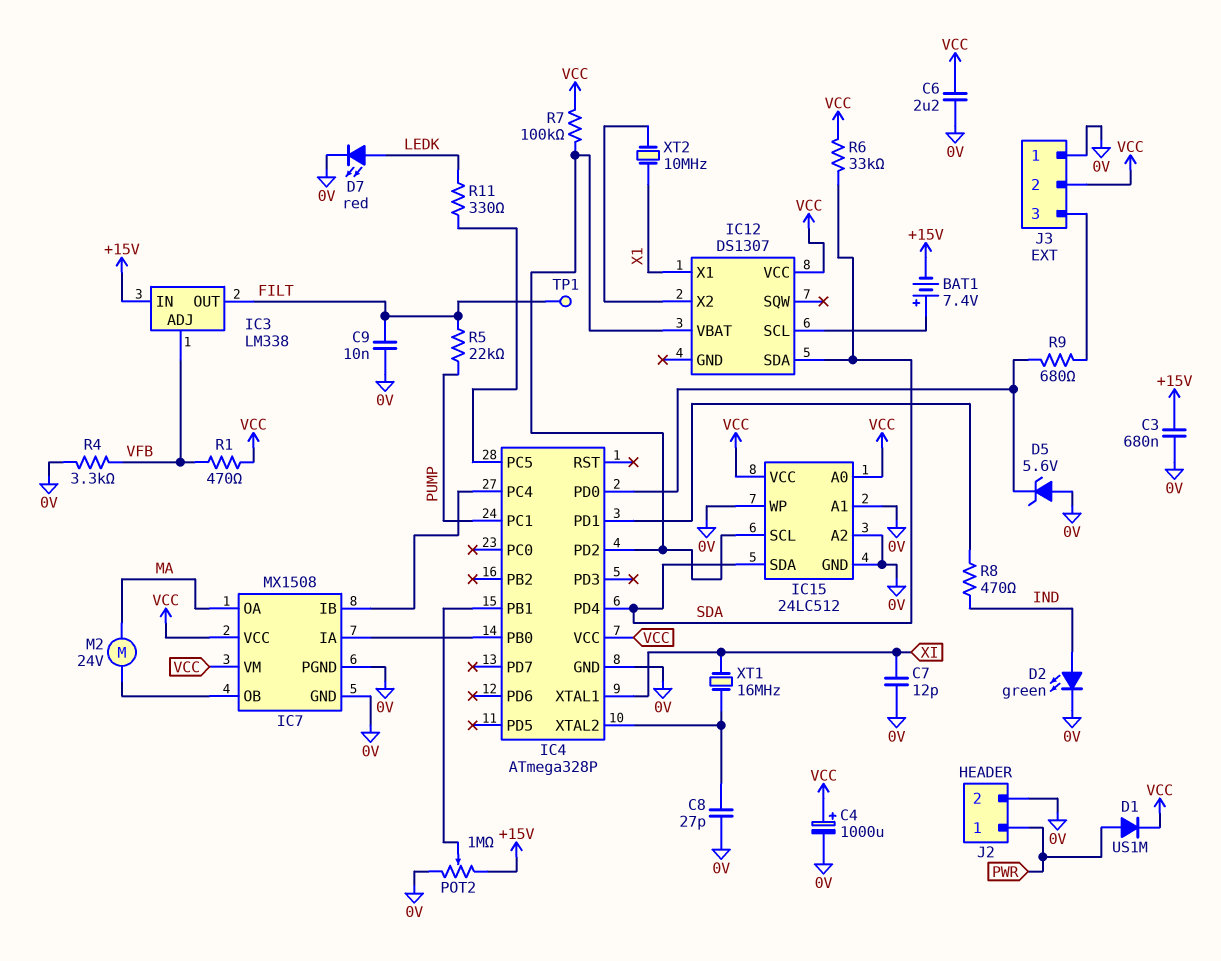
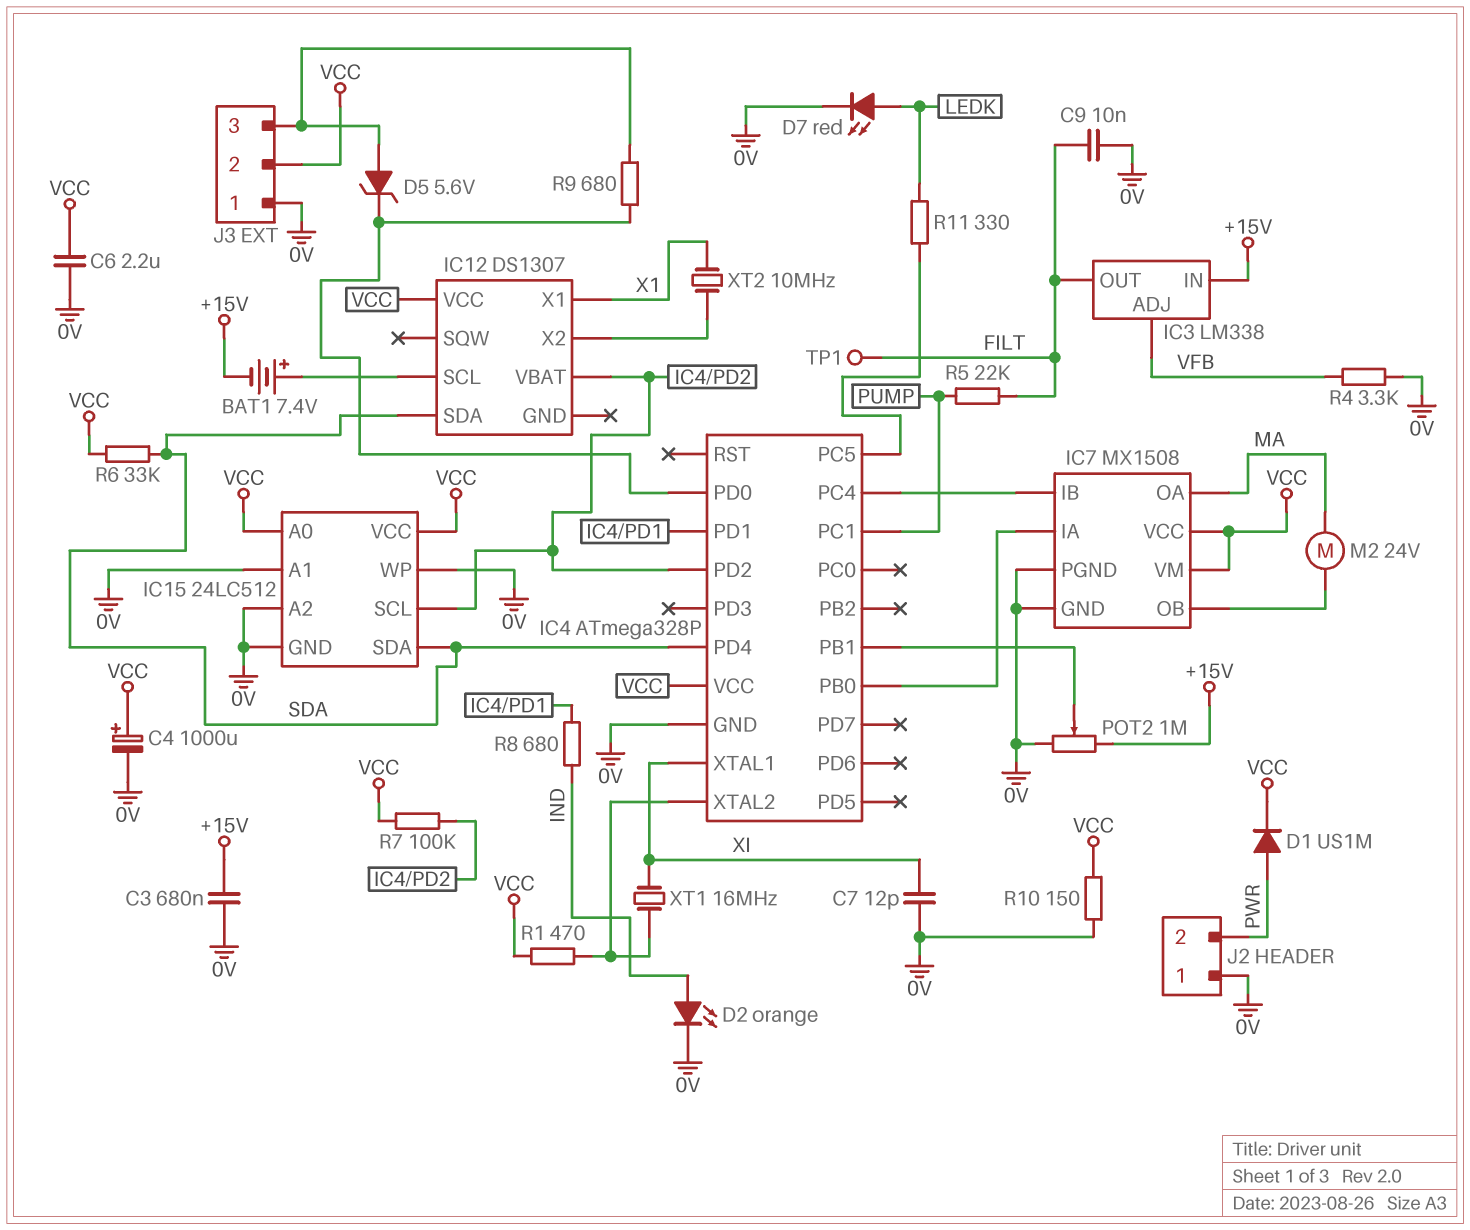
C8: 27pF (0V, IC4/XTAL2) -> none
D2: LED green (A IND, K 0V) -> LED orange (A IND, K 0V)
D5: zener 5.6V (A 0V, K IC4/PD0) -> zener 5.6V (A J3/3, K IC4/PD0)
J2 pin 1: PWR -> 0V
J2 pin 2: 0V -> PWR
R1: 470 (VCC, VFB) -> 470 (IC4/XTAL2, VCC)
R8: 470 (IC4/PD1, IND) -> 680 (IC4/PD1, IND)
R10: none -> 150 (0V, VCC)

